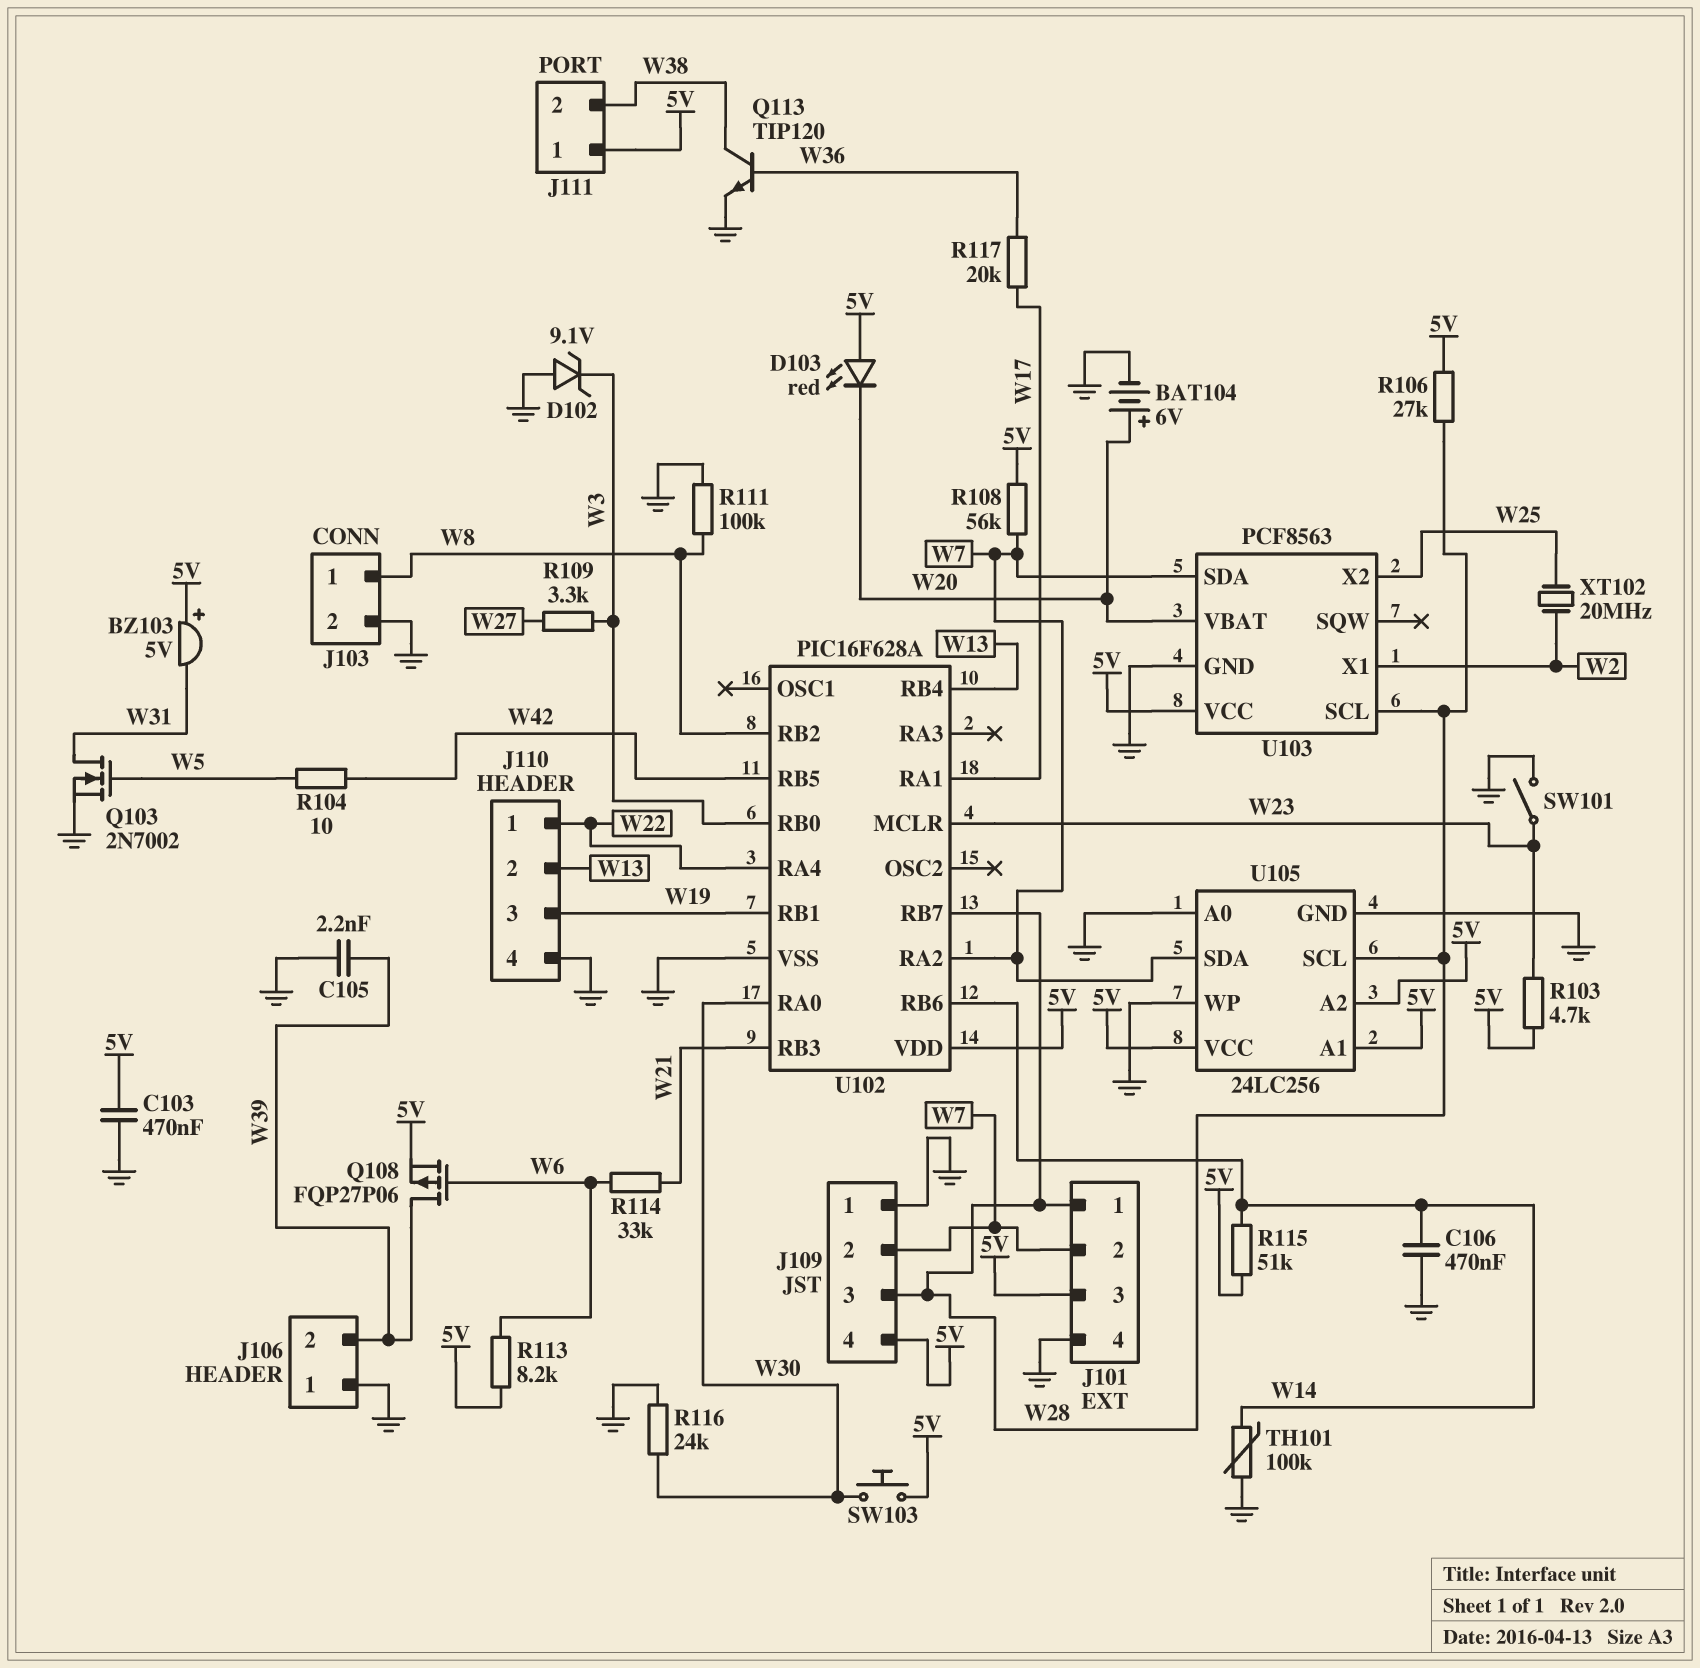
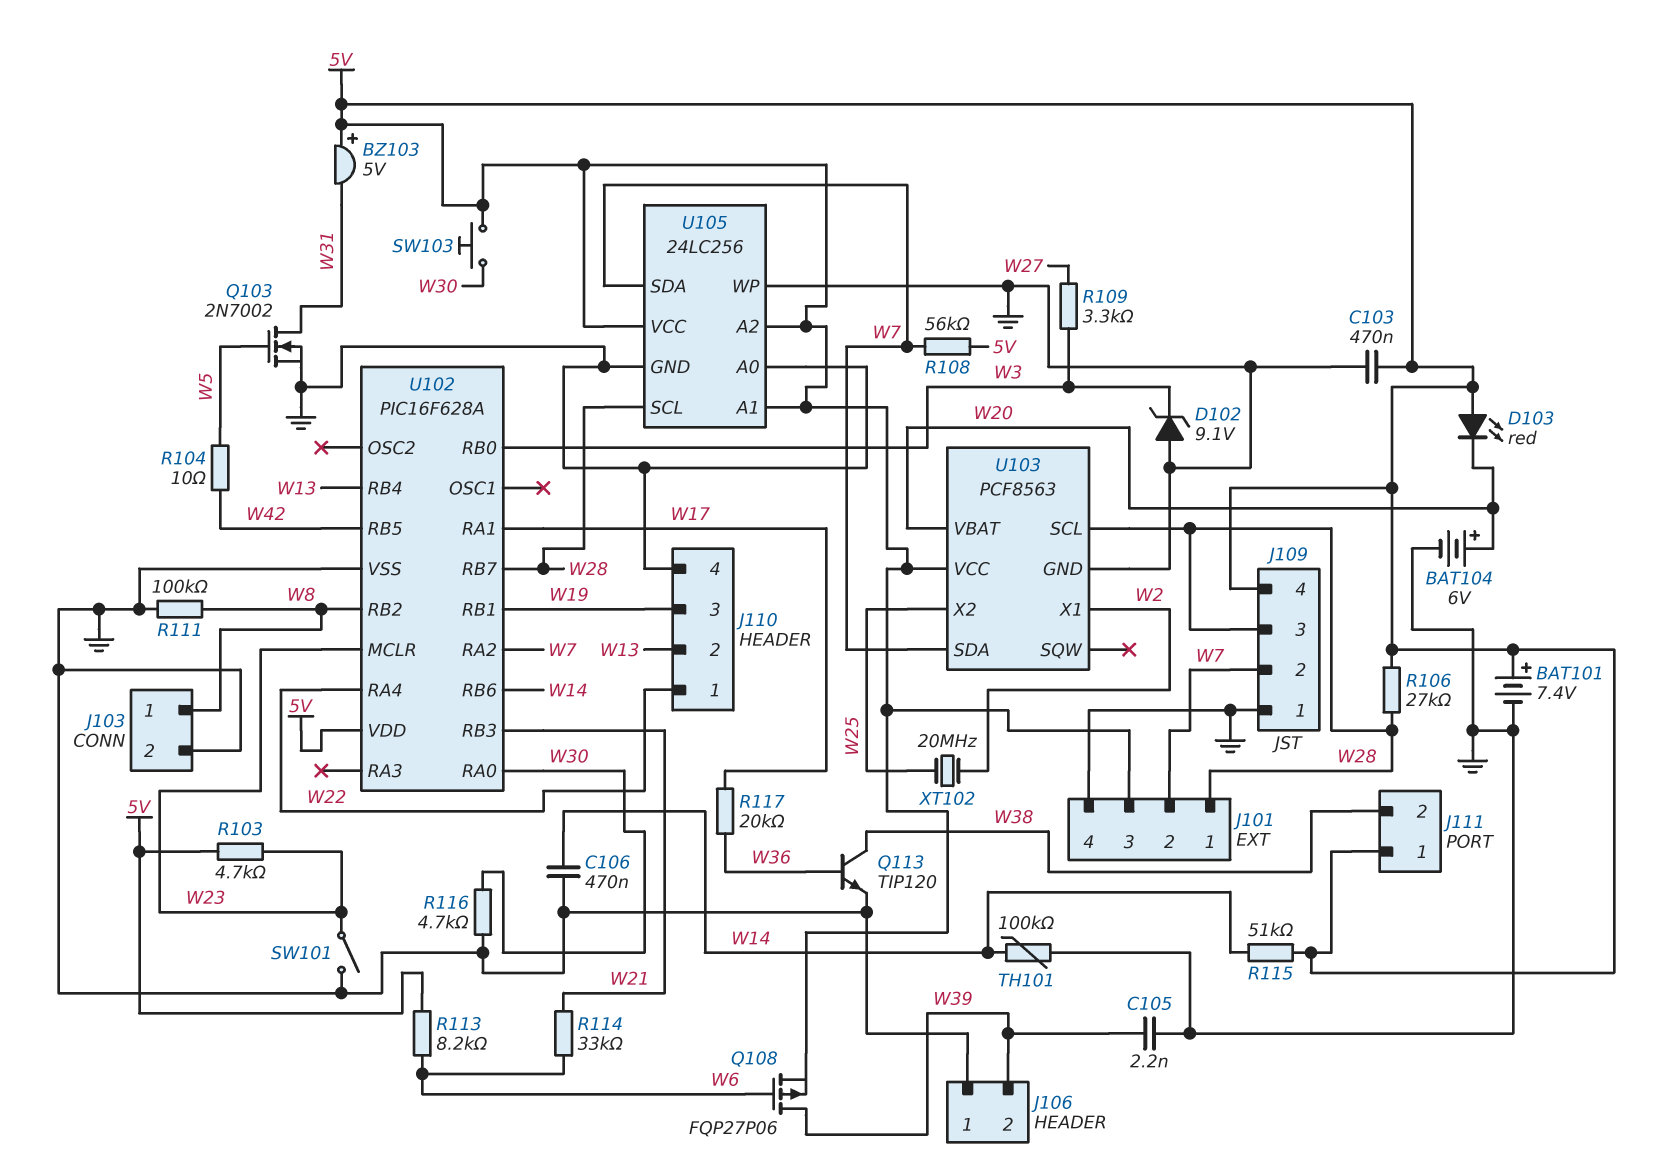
BAT101: none -> 7.4V (plus 5V, minus GND)
R116: 24k (GND, W30) -> 4.7k (GND, W30)

